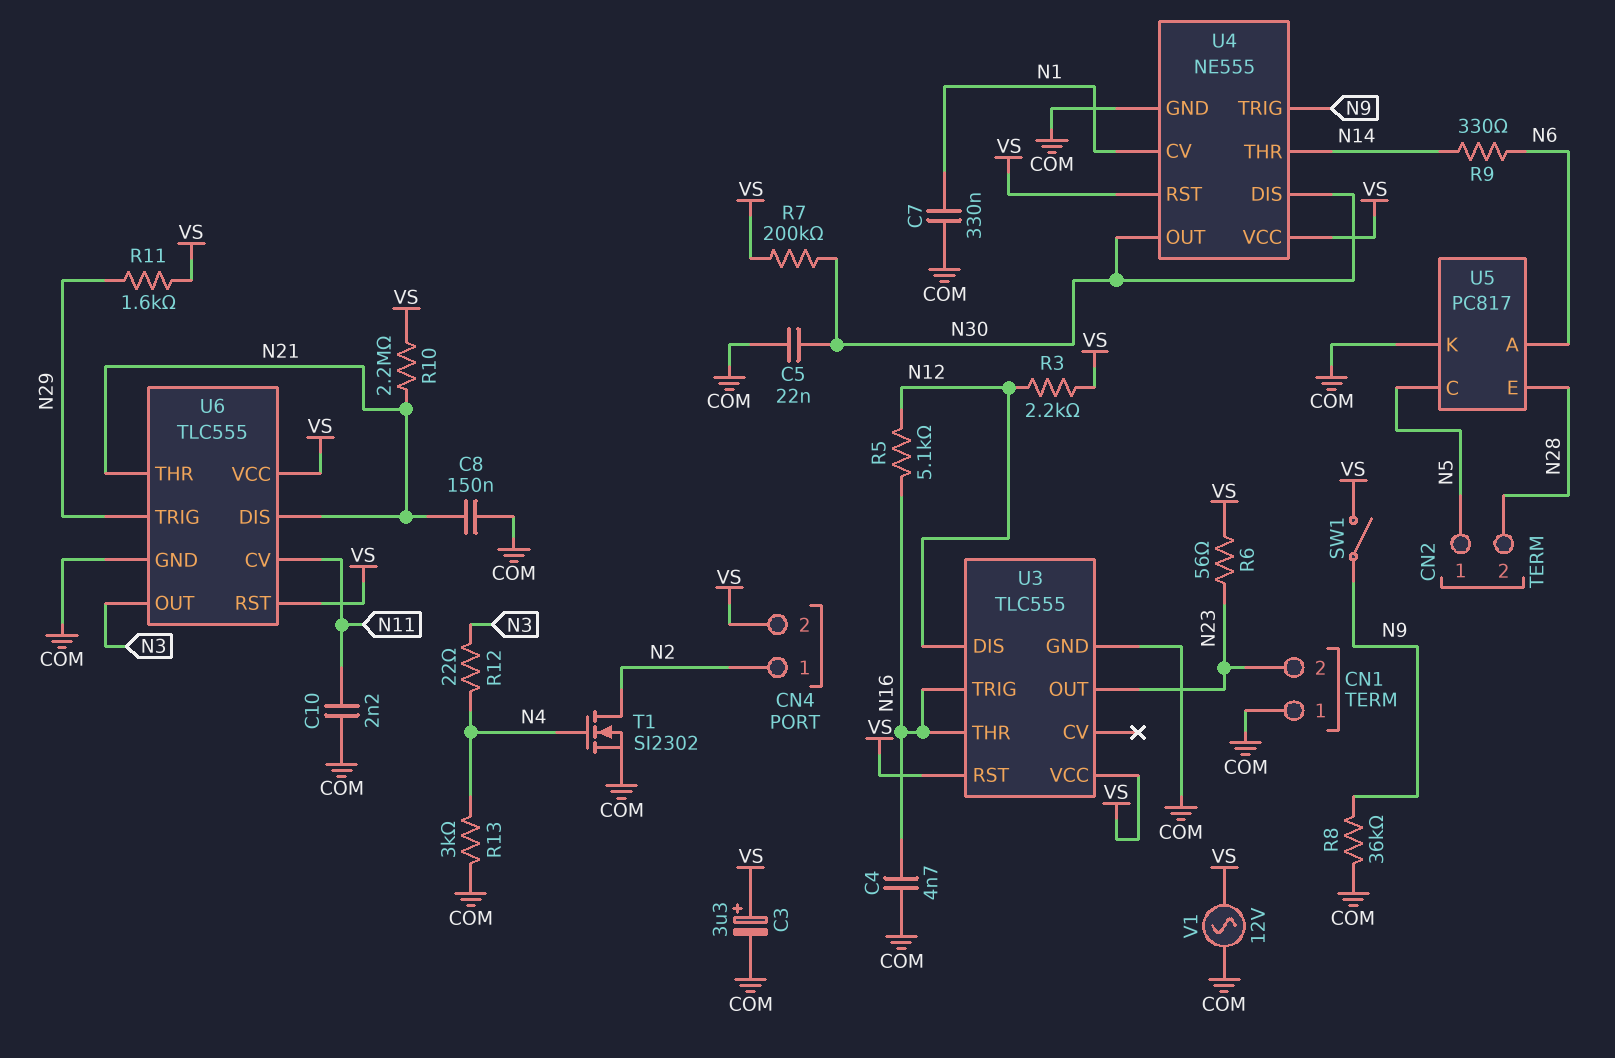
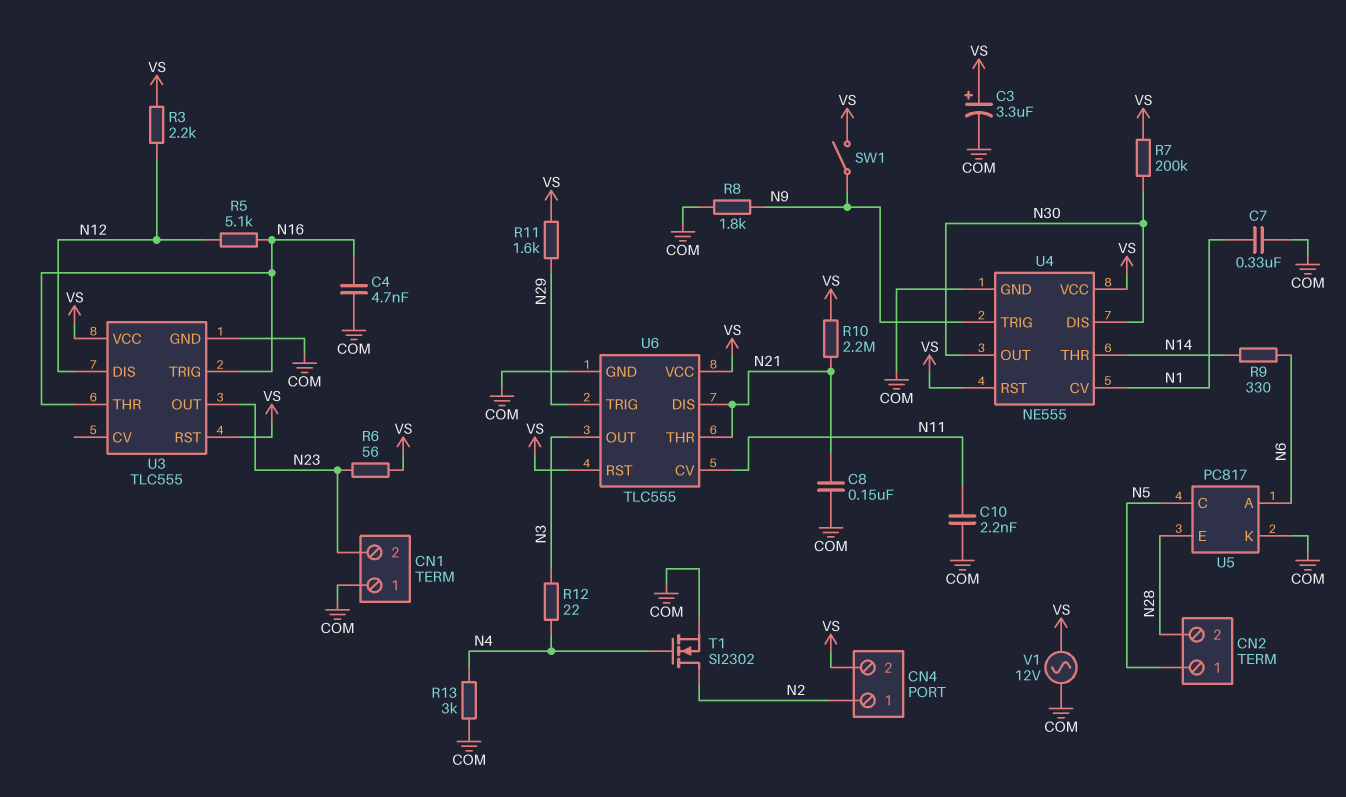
C5: 22nF (COM, N30) -> none
R8: 36k (COM, N9) -> 1.8k (COM, N9)

